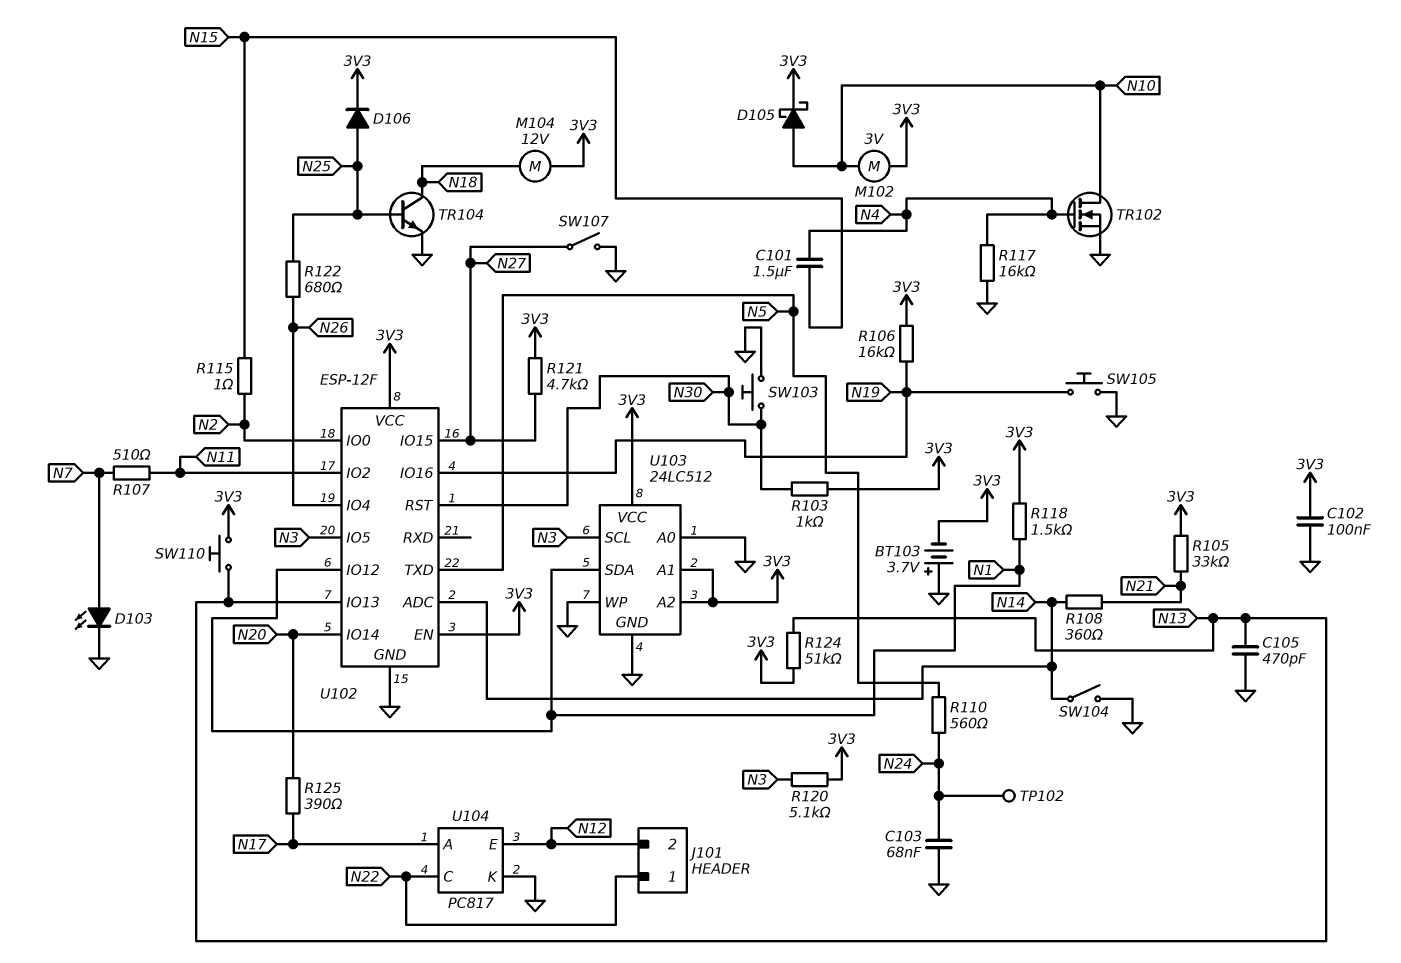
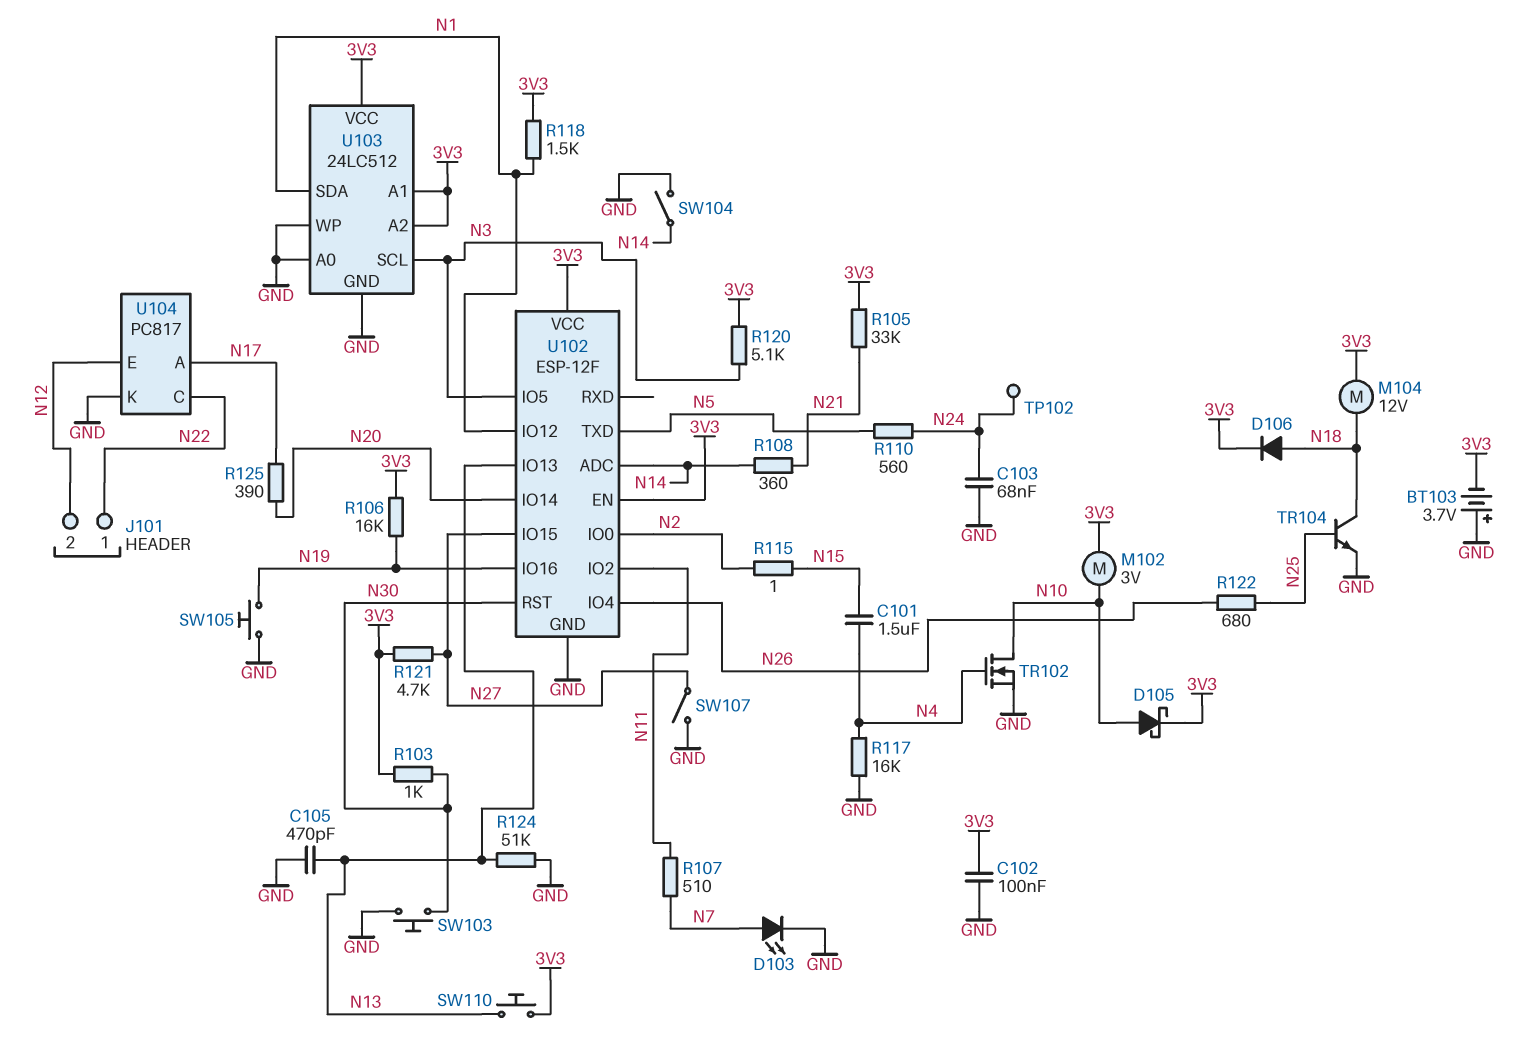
D106: diode (A N25, K 3V3) -> diode (A N18, K 3V3)
R124: 51k (3V3, N13) -> 51k (GND, N13)

